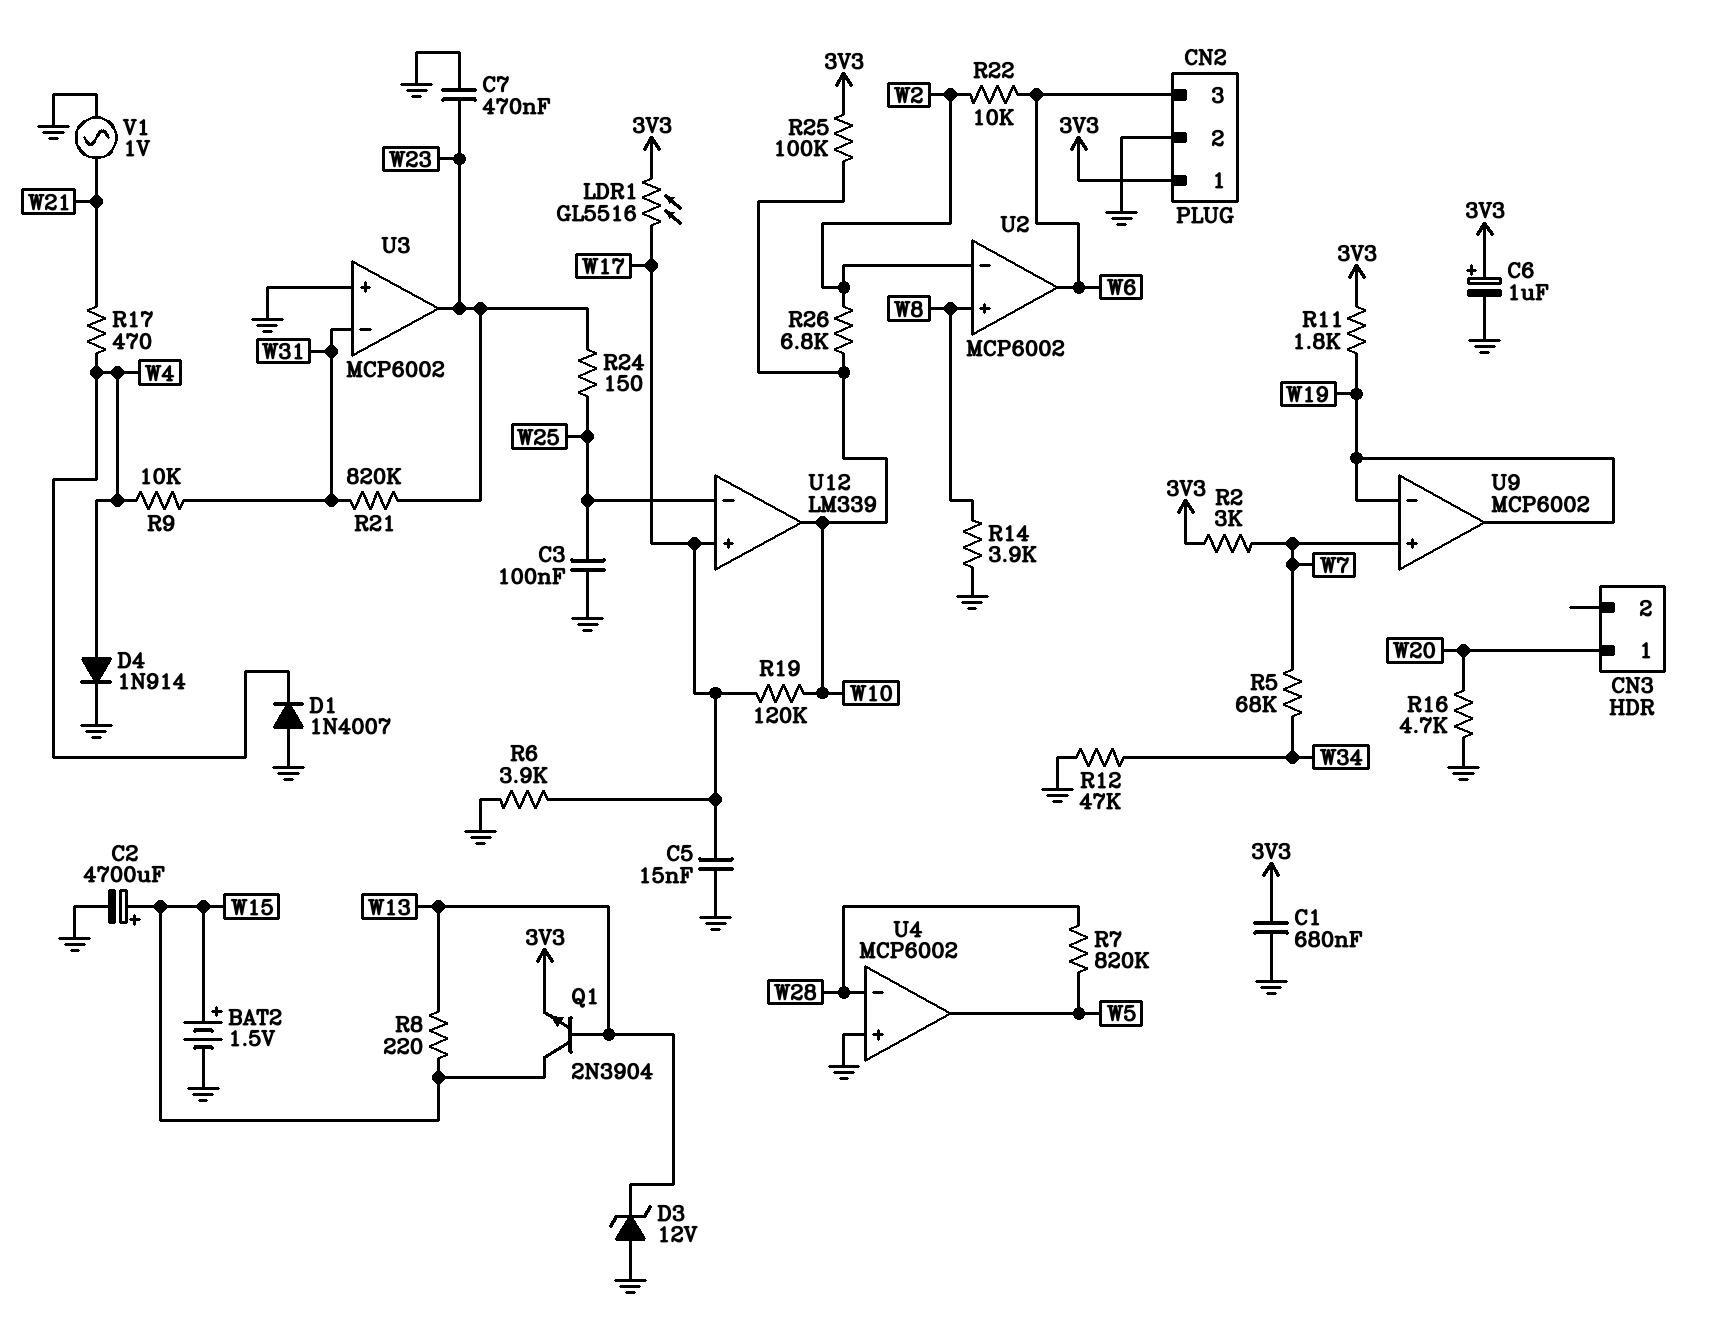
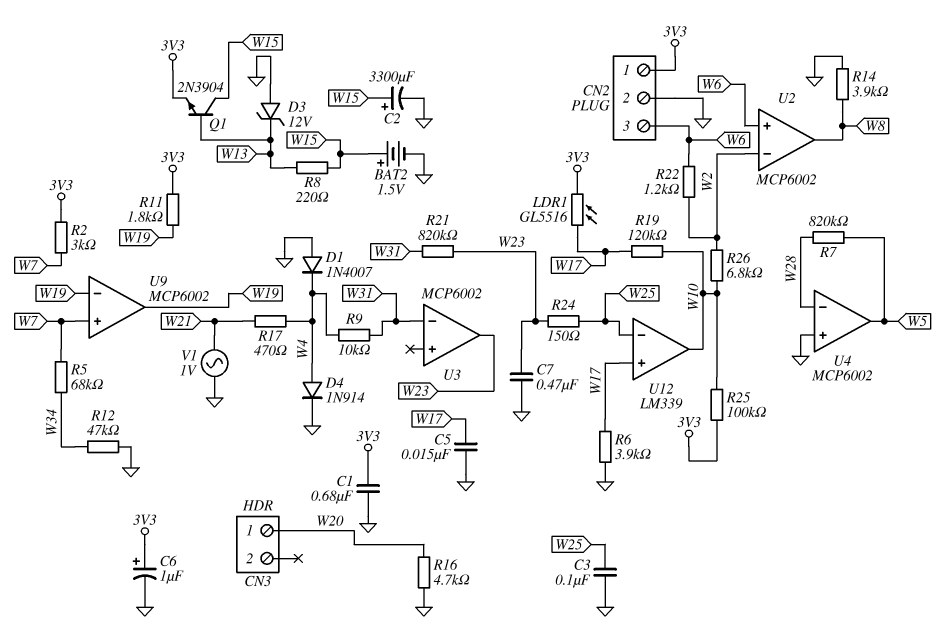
C2: 4700uF (plus W15, minus GND) -> 3300uF (plus W15, minus GND)
R22: 10k (W2, W6) -> 1.2k (W2, W6)
U2 pin in+: W8 -> W6
U2 pin out: W6 -> W8
U3 pin in+: GND -> none

